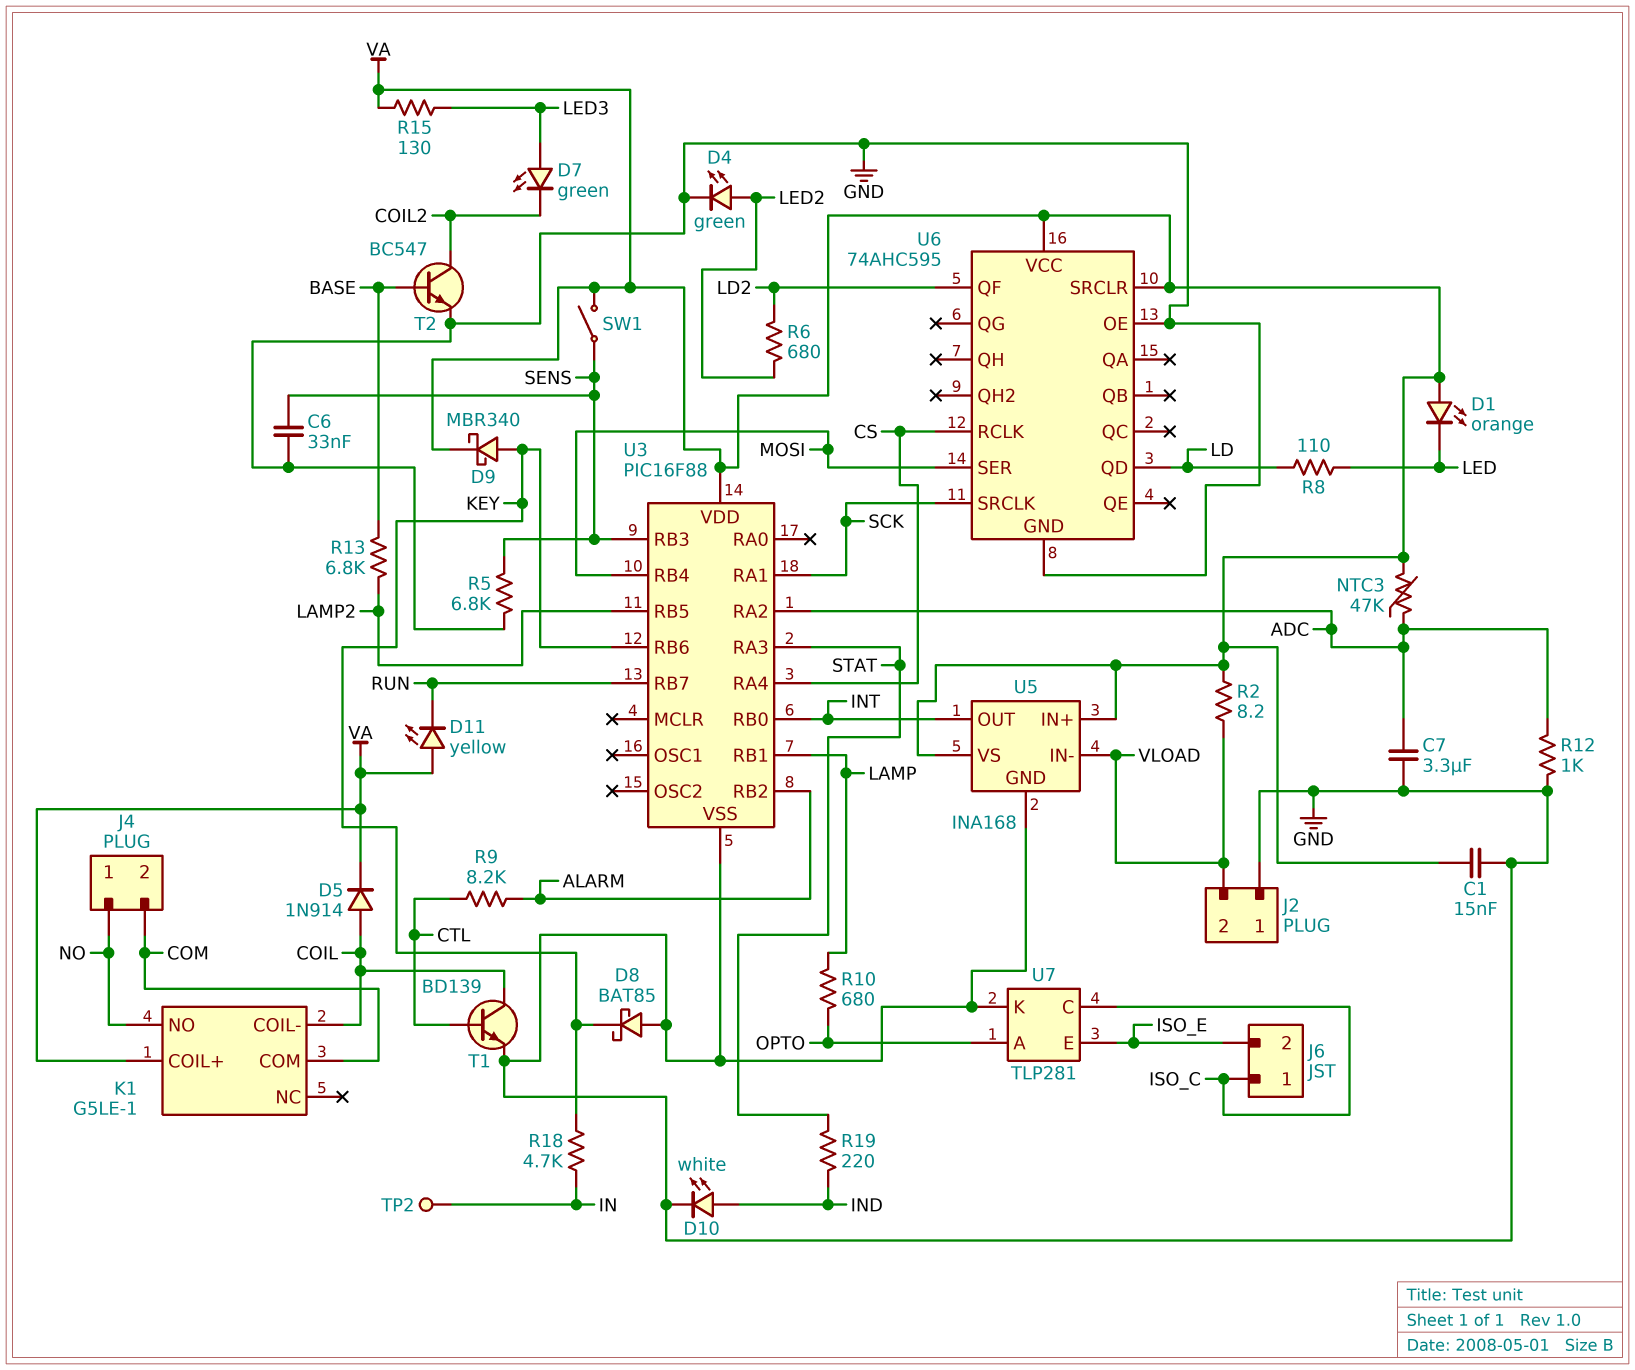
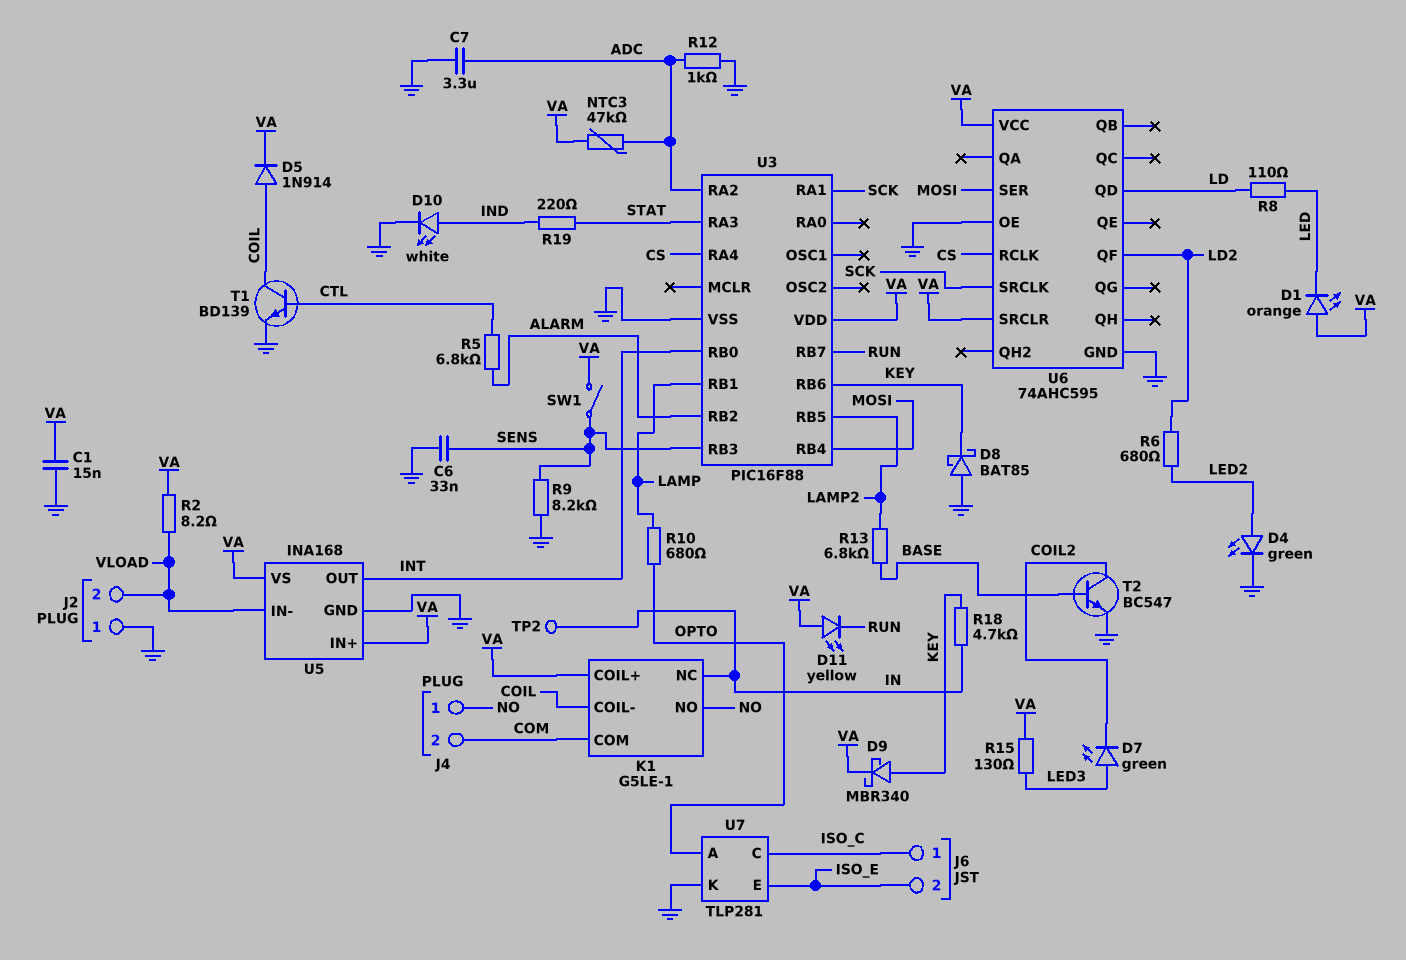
K1 pin NC: none -> IN
R5: 6.8k (GND, SENS) -> 6.8k (ALARM, CTL)
R9: 8.2k (ALARM, CTL) -> 8.2k (GND, SENS)

